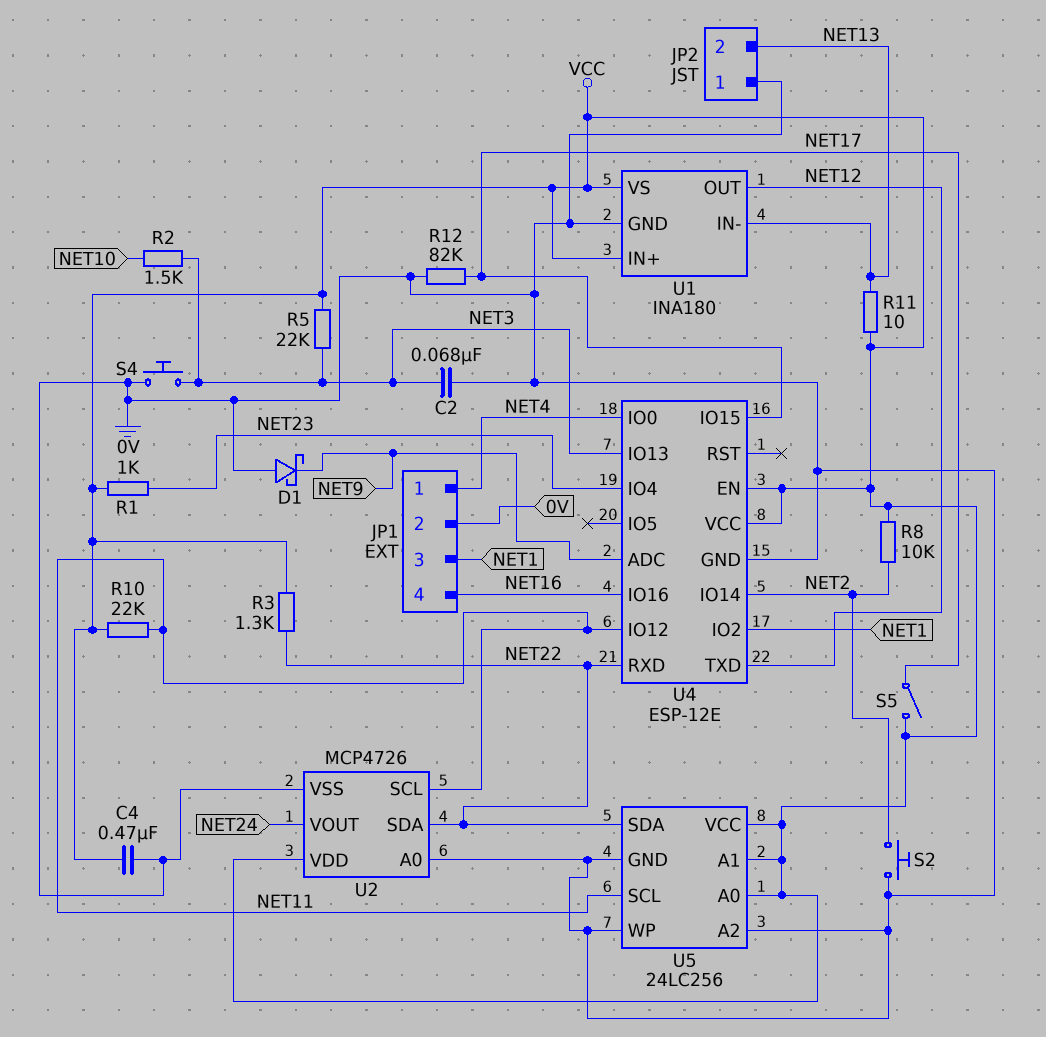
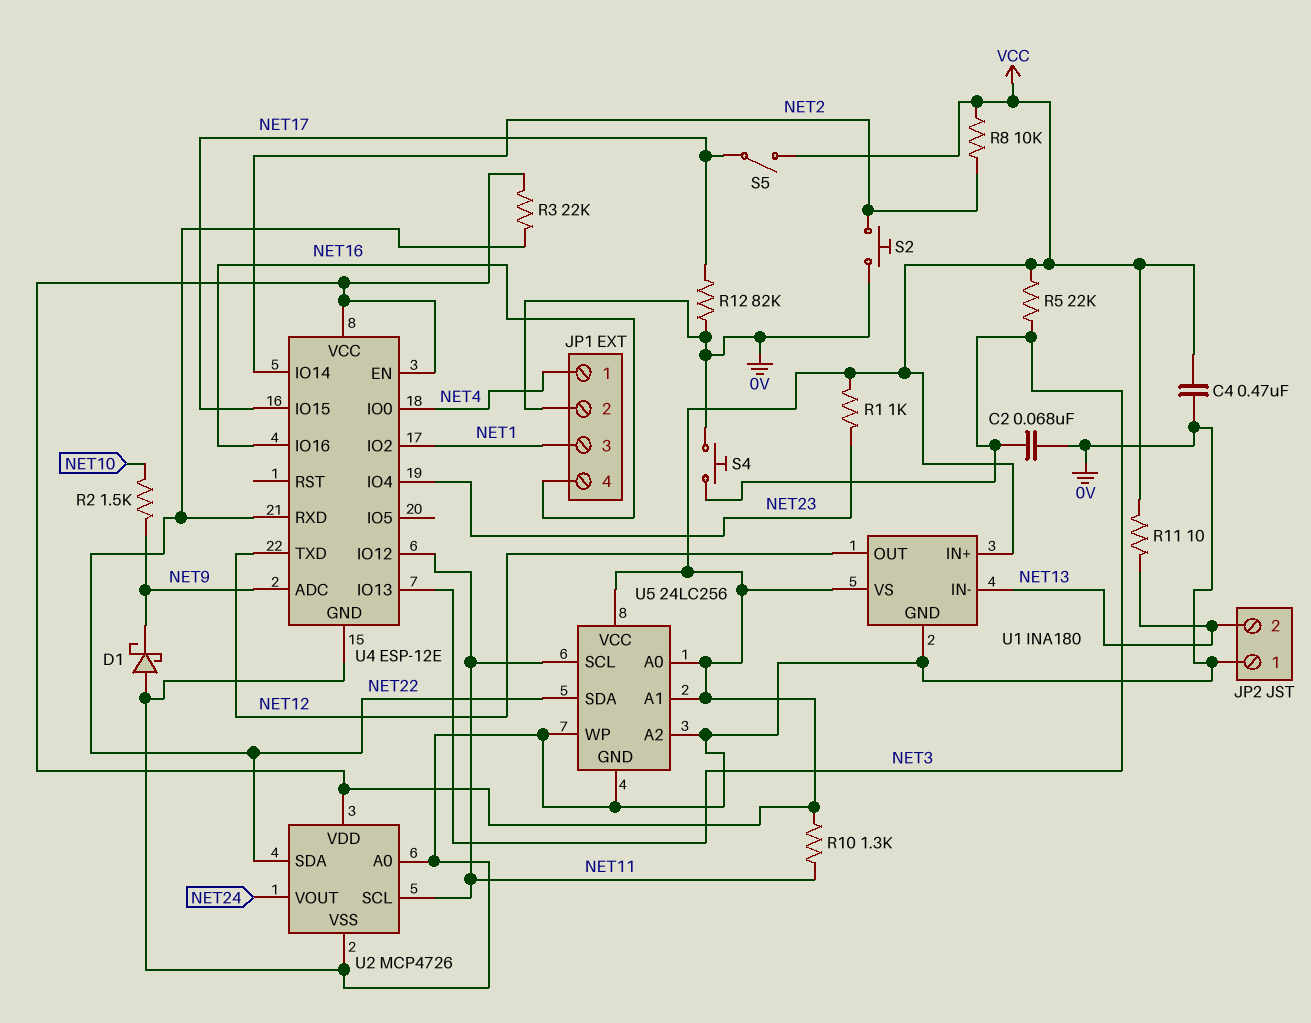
R2: 1.5k (NET3, NET10) -> 1.5k (NET9, NET10)
R3: 1.3k (NET22, VCC) -> 22k (NET22, VCC)
R10: 22k (NET11, VCC) -> 1.3k (NET11, VCC)

